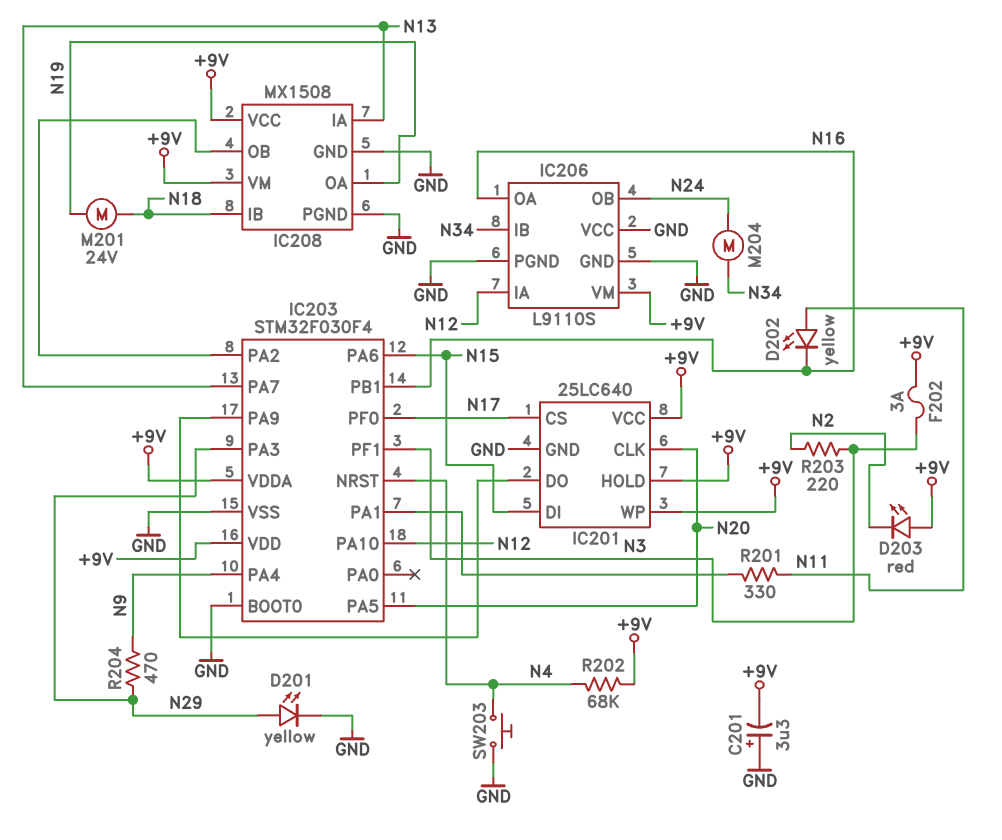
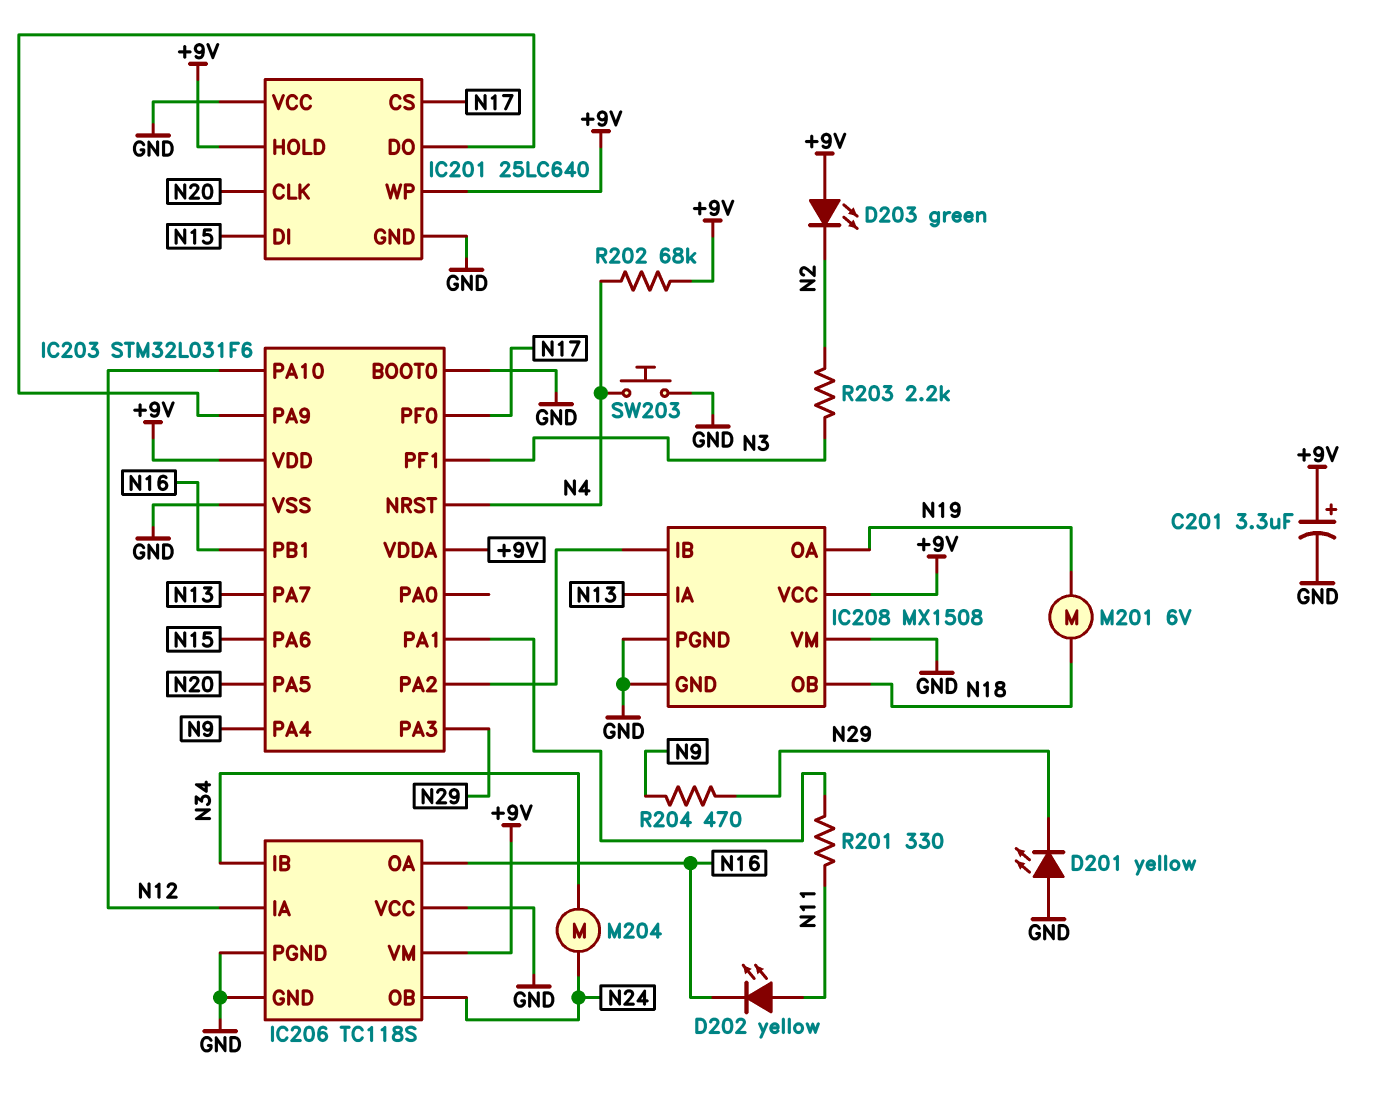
C201: 3.3uF (plus GND, minus +9V) -> 3.3uF (plus +9V, minus GND)
D201: LED yellow (A N29, K GND) -> LED yellow (A GND, K N29)
D203: LED red (A +9V, K N2) -> LED green (A +9V, K N2)
F202: 3A (+9V, N3) -> none
IC201 pin VCC: +9V -> GND
IC203: STM32F030F4 -> STM32L031F6
IC206: L9110S -> TC118S
IC208 pin IB: N18 -> IC203/PA2
IC208 pin OB: IC203/PA2 -> N18
IC208 pin VM: +9V -> GND
M201: motor 24V (N18, N19) -> motor 6V (N18, N19)
R203: 220 (N2, N3) -> 2.2k (N2, N3)

